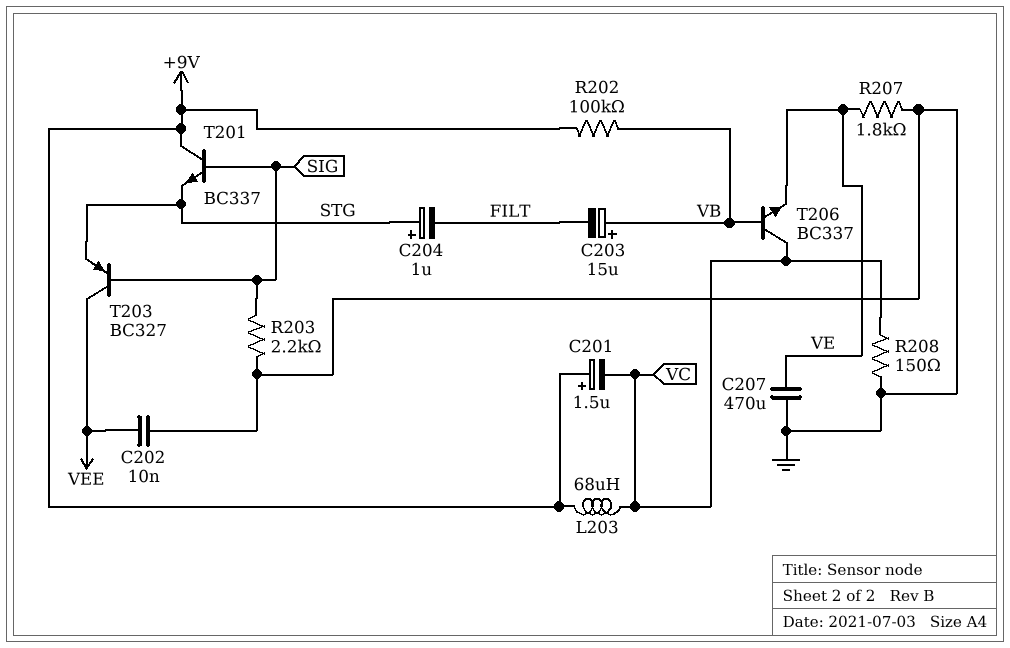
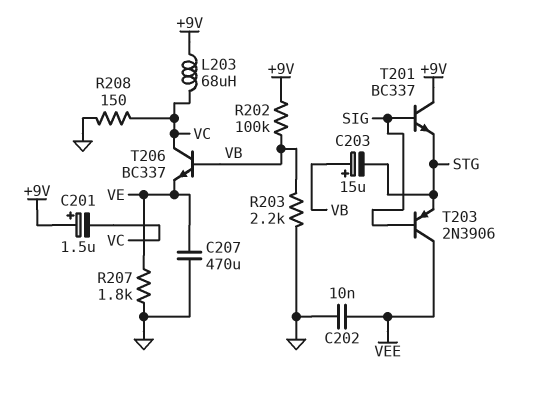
C203: 15uF (plus VB, minus FILT) -> 15uF (plus VB, minus STG)
C204: 1uF (plus STG, minus FILT) -> none
R203: 2.2k (GND, SIG) -> 2.2k (GND, VB)
T203: PNP BC327 (B SIG, C VEE, E STG) -> PNP 2N3906 (B SIG, C VEE, E STG)

